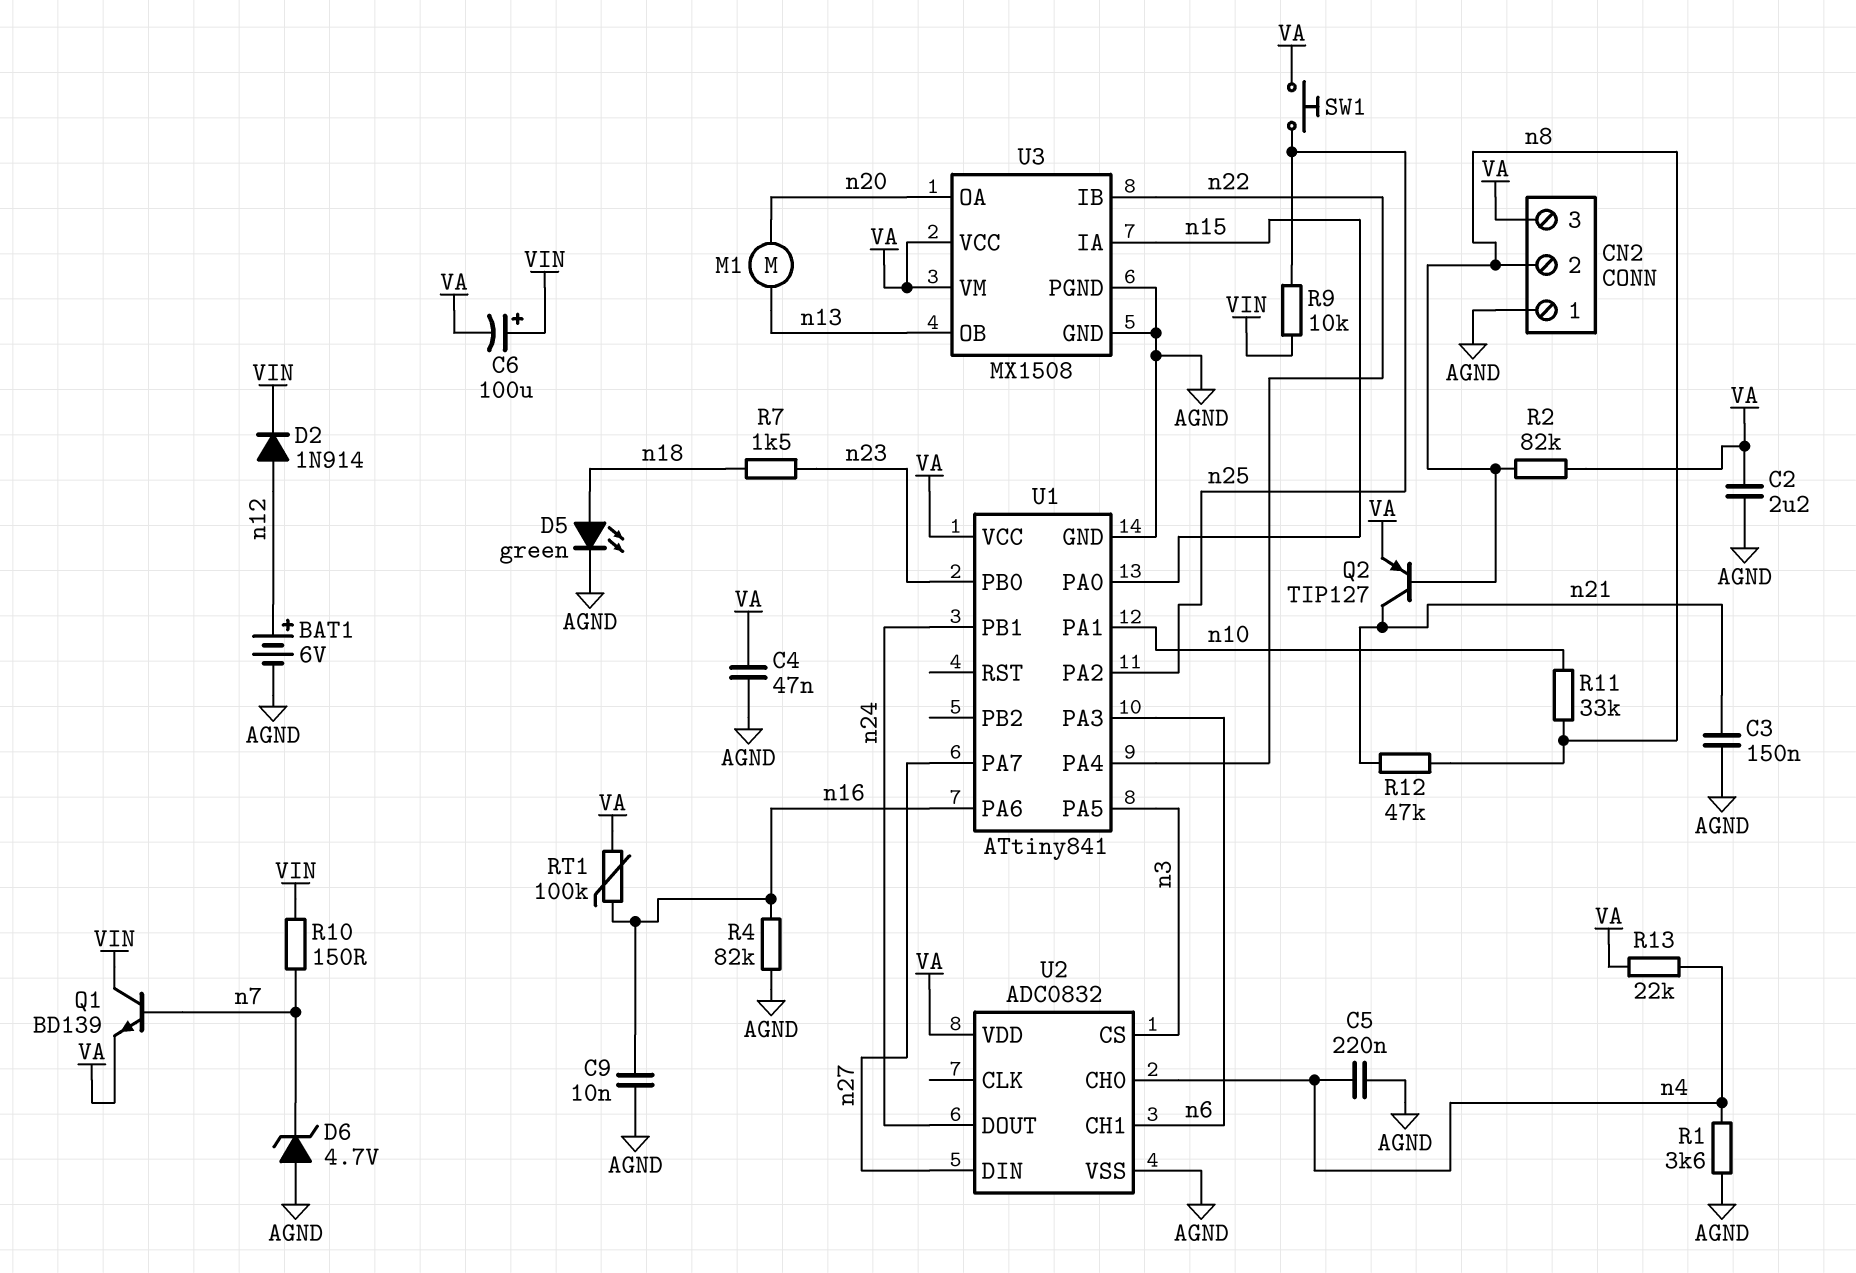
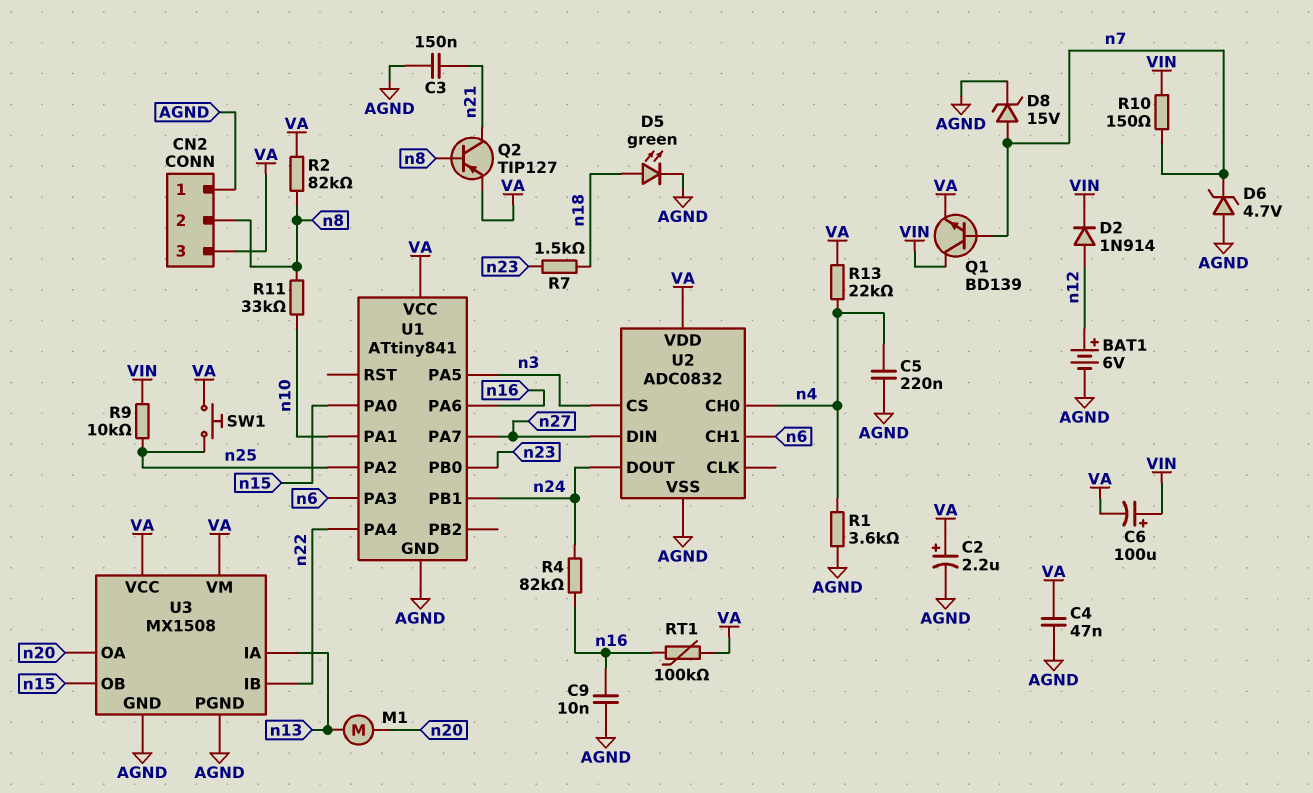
C2: 2.2uF (AGND, VA) -> 2.2uF (plus VA, minus AGND)
D8: none -> zener 15V (A n7, K AGND)
R4: 82k (AGND, n16) -> 82k (n16, n24)
R12: 47k (n8, n21) -> none
U3 pin IA: n15 -> n13
U3 pin OB: n13 -> n15

